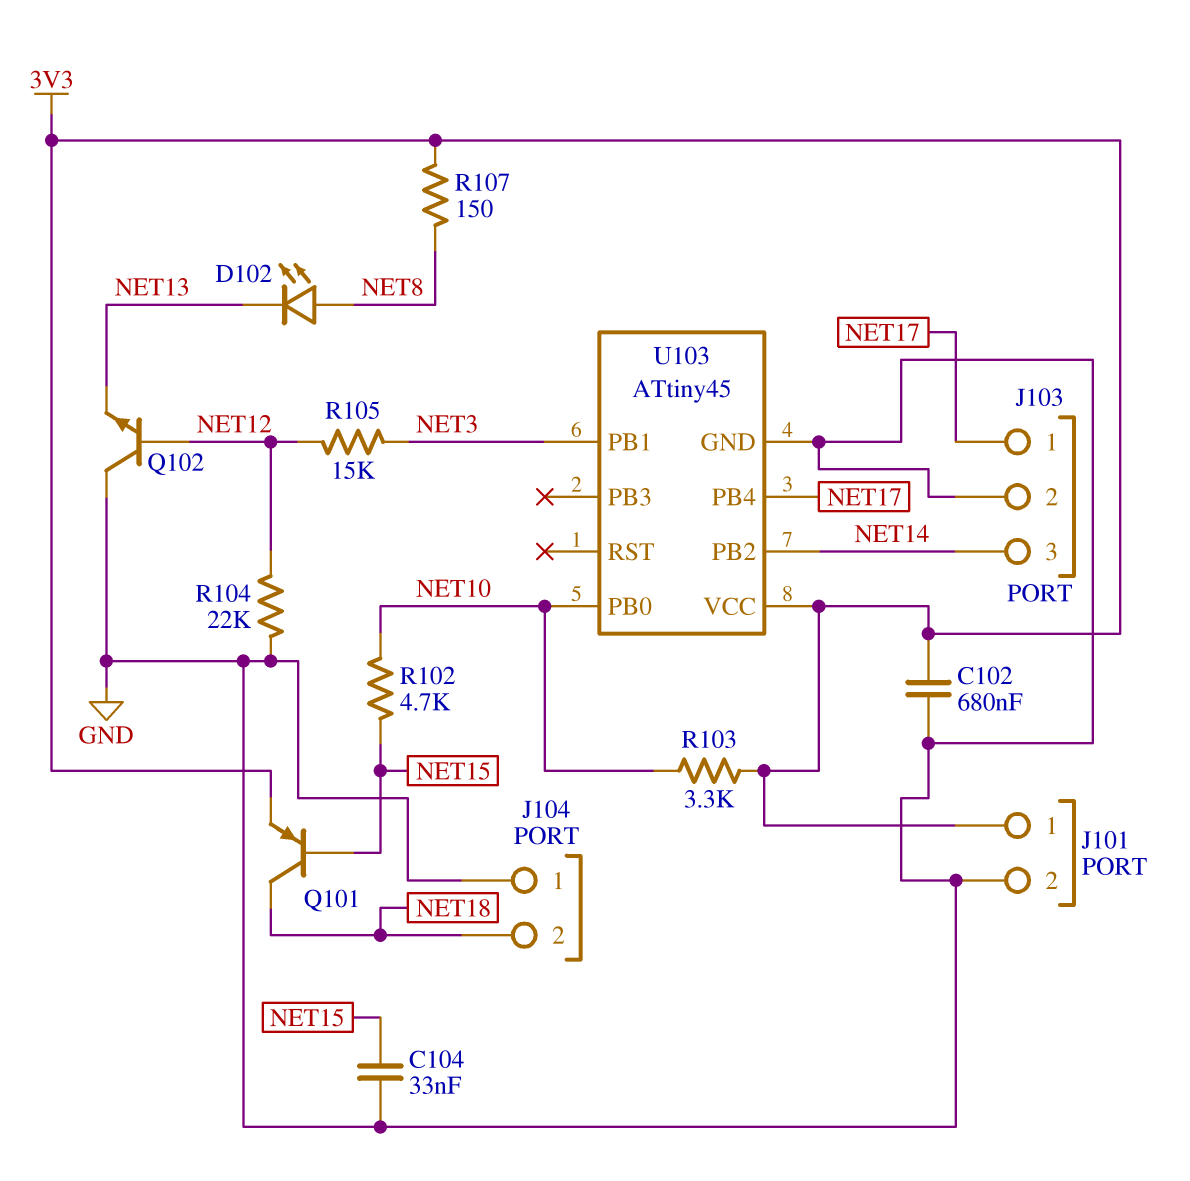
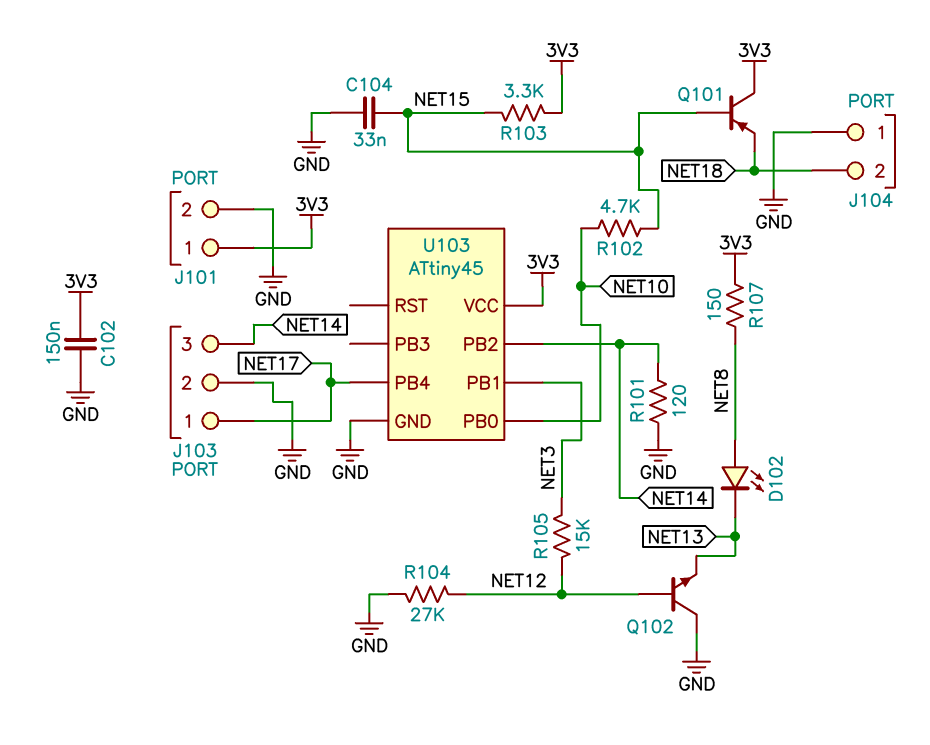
C102: 680nF (3V3, GND) -> 150nF (3V3, GND)
Q101: PNP (B NET15, C NET18, E 3V3) -> PNP (B NET15, C 3V3, E NET18)
R101: none -> 120 (GND, NET14)
R103: 3.3k (3V3, NET10) -> 3.3k (3V3, NET15)
R104: 22k (GND, NET12) -> 27k (GND, NET12)

